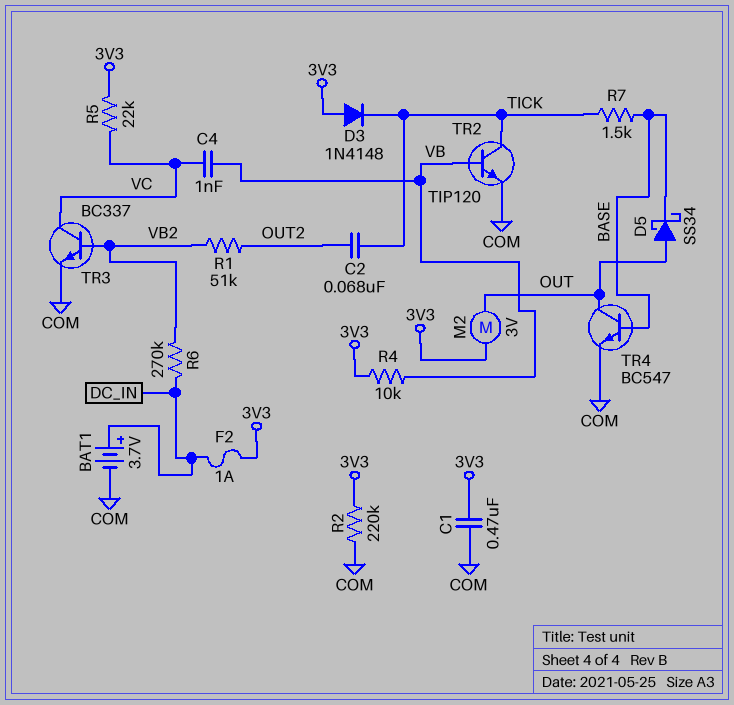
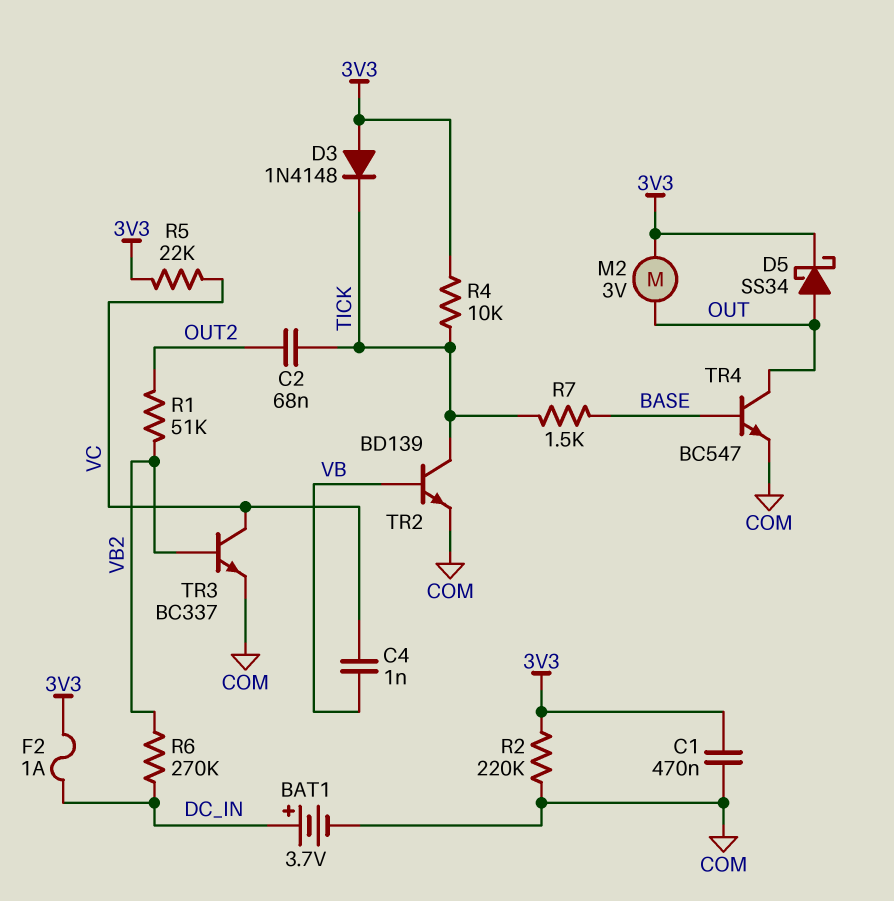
D5: schottky SS34 (A OUT, K BASE) -> schottky SS34 (A OUT, K 3V3)
R4: 10k (3V3, VB) -> 10k (3V3, TICK)
TR2: NPN TIP120 (B VB, C TICK, E COM) -> NPN BD139 (B VB, C TICK, E COM)

